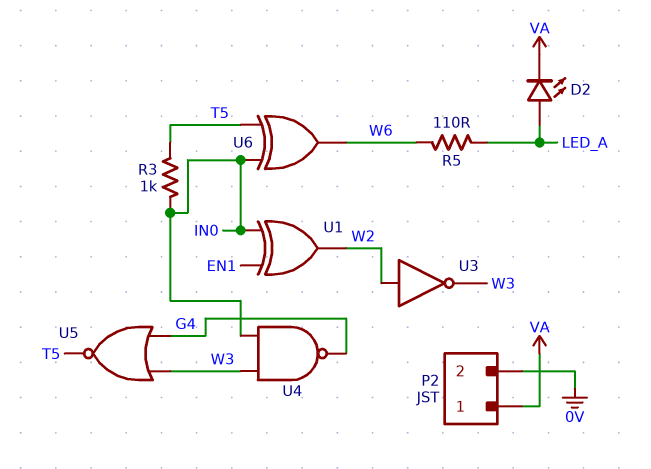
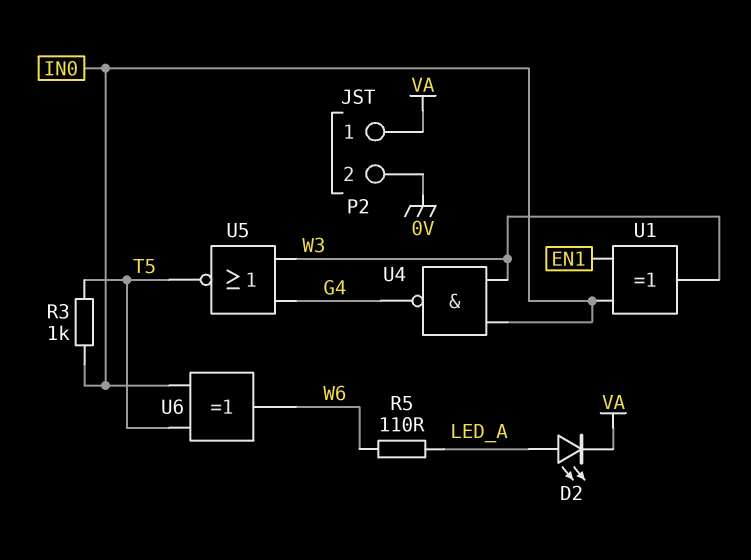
U1: XOR (in EN1, in IN0, out W2) -> XOR (in EN1, in IN0, out W3)
U3: NOT (in W2, out W3) -> none

